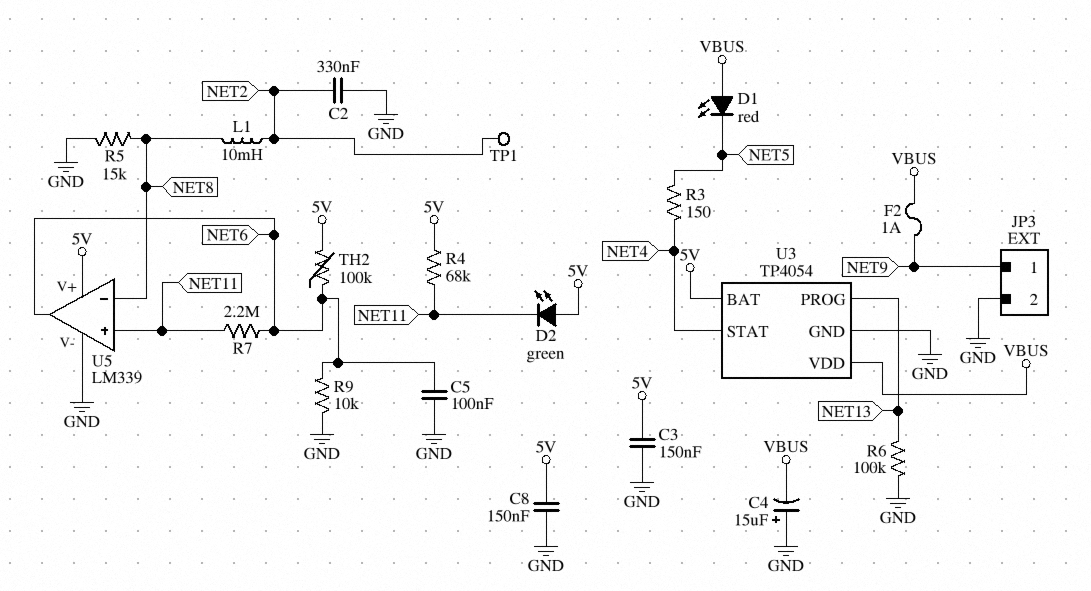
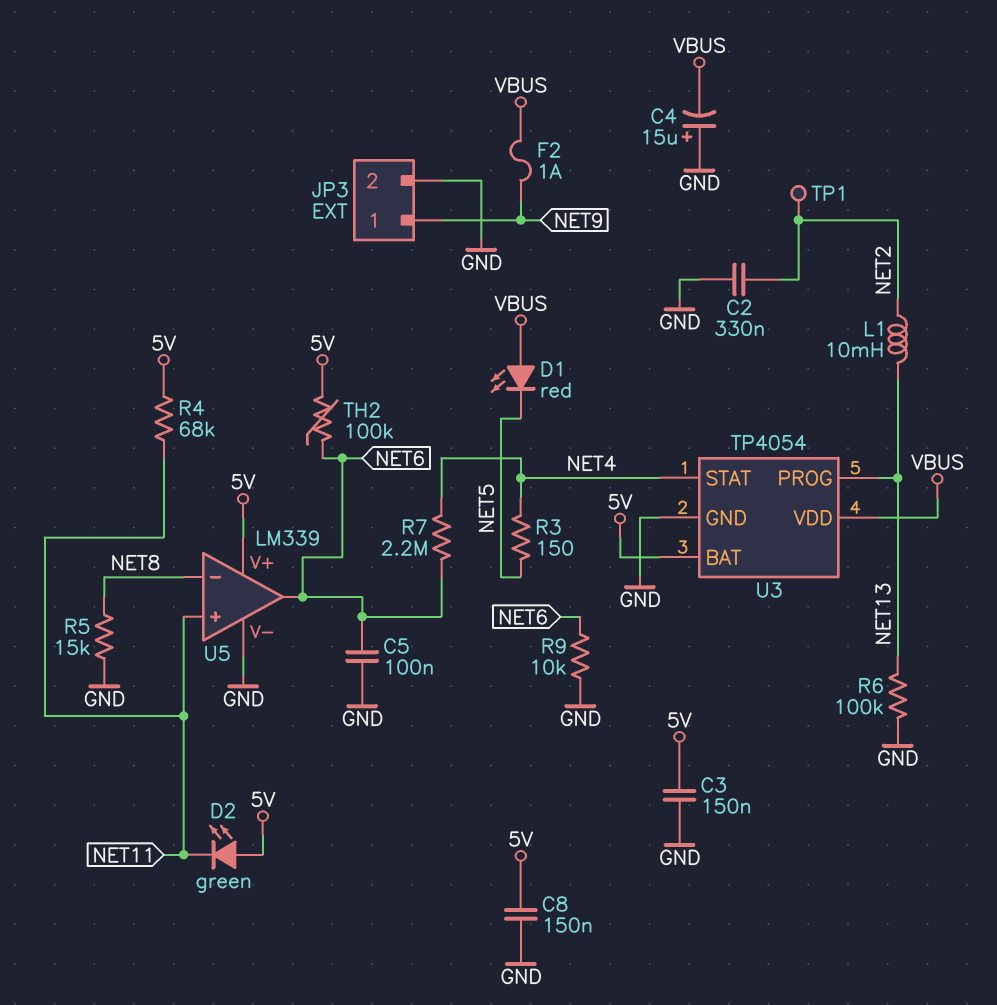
L1: 10mH (NET2, NET8) -> 10mH (NET2, NET13)
R7: 2.2M (NET6, NET11) -> 2.2M (NET4, NET6)

